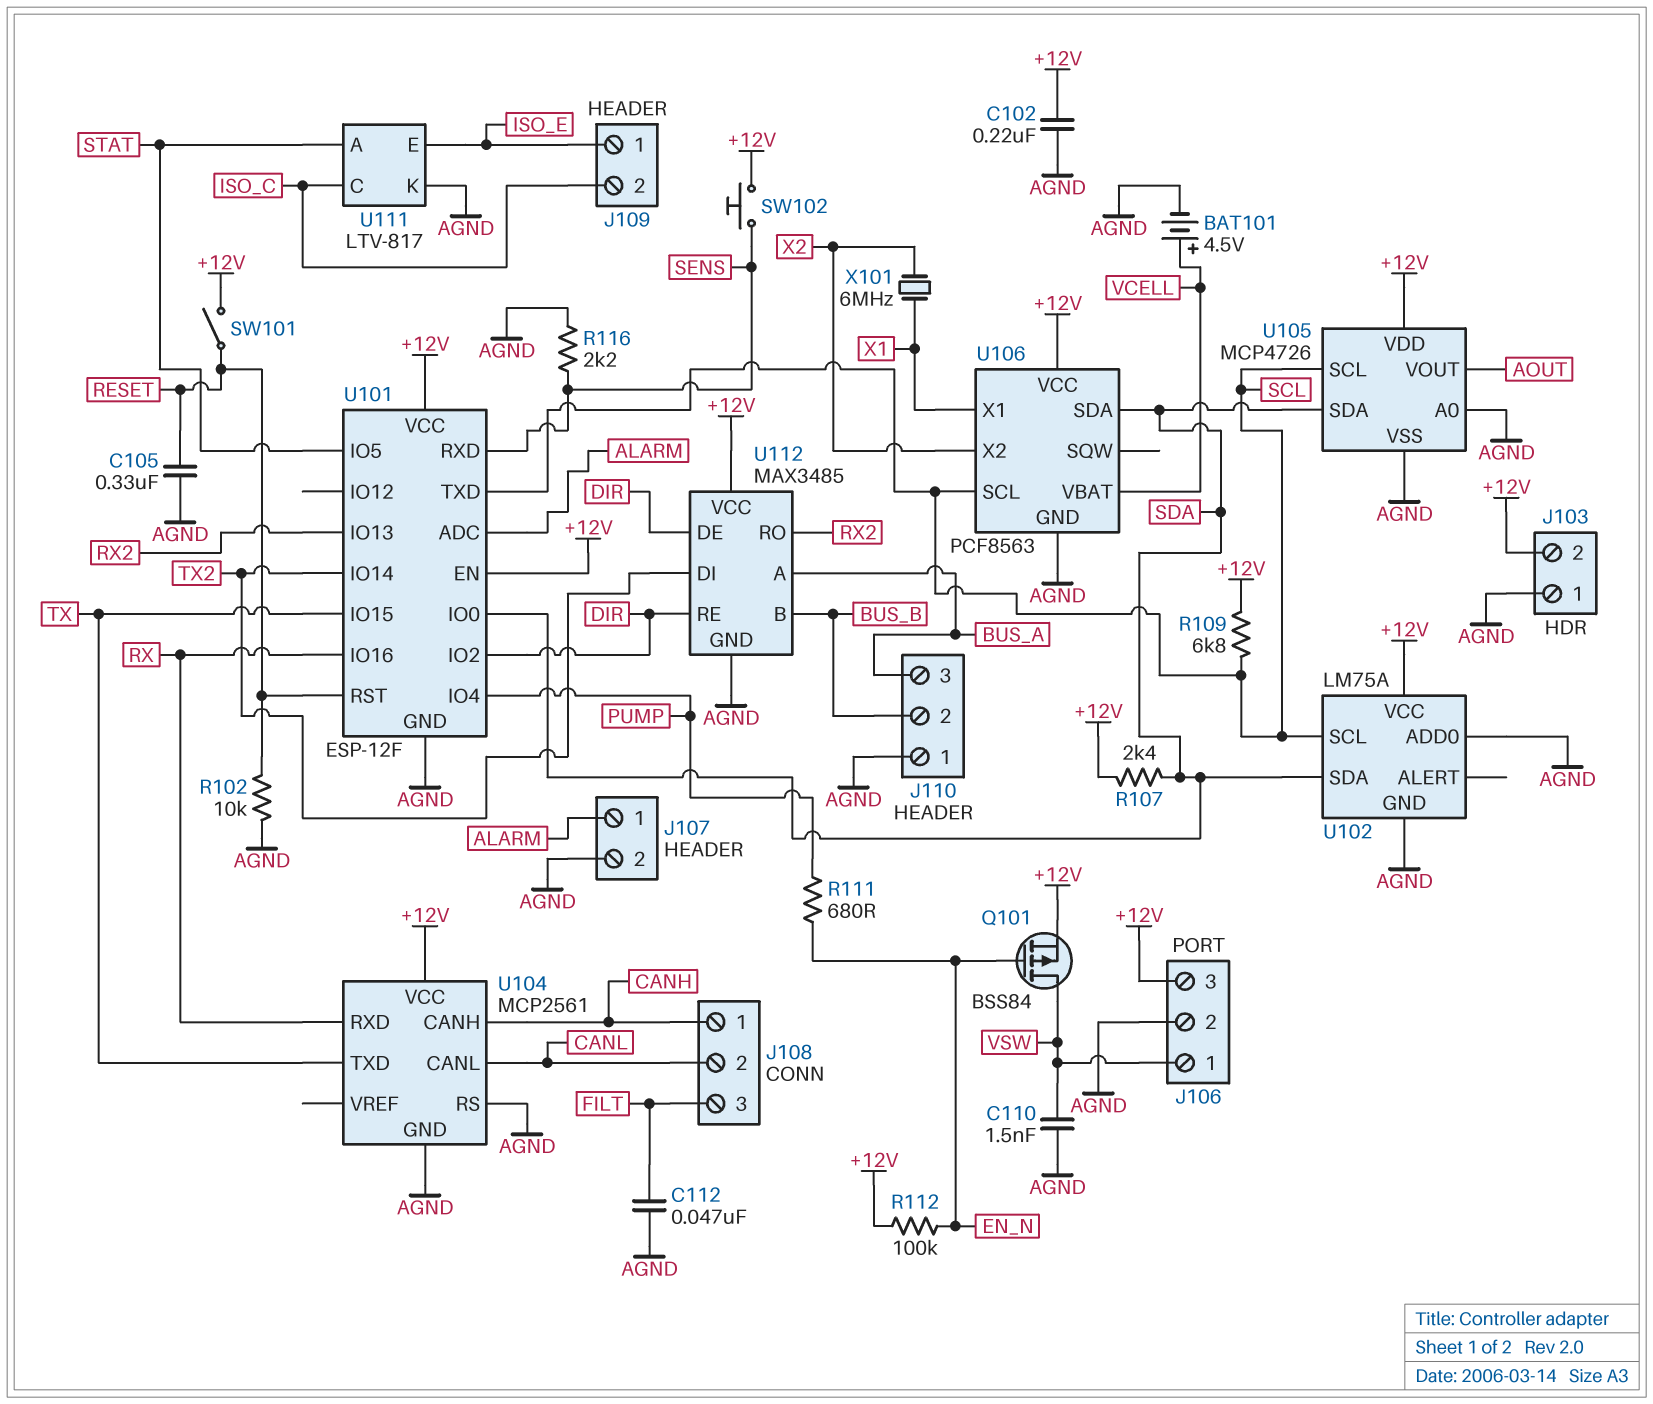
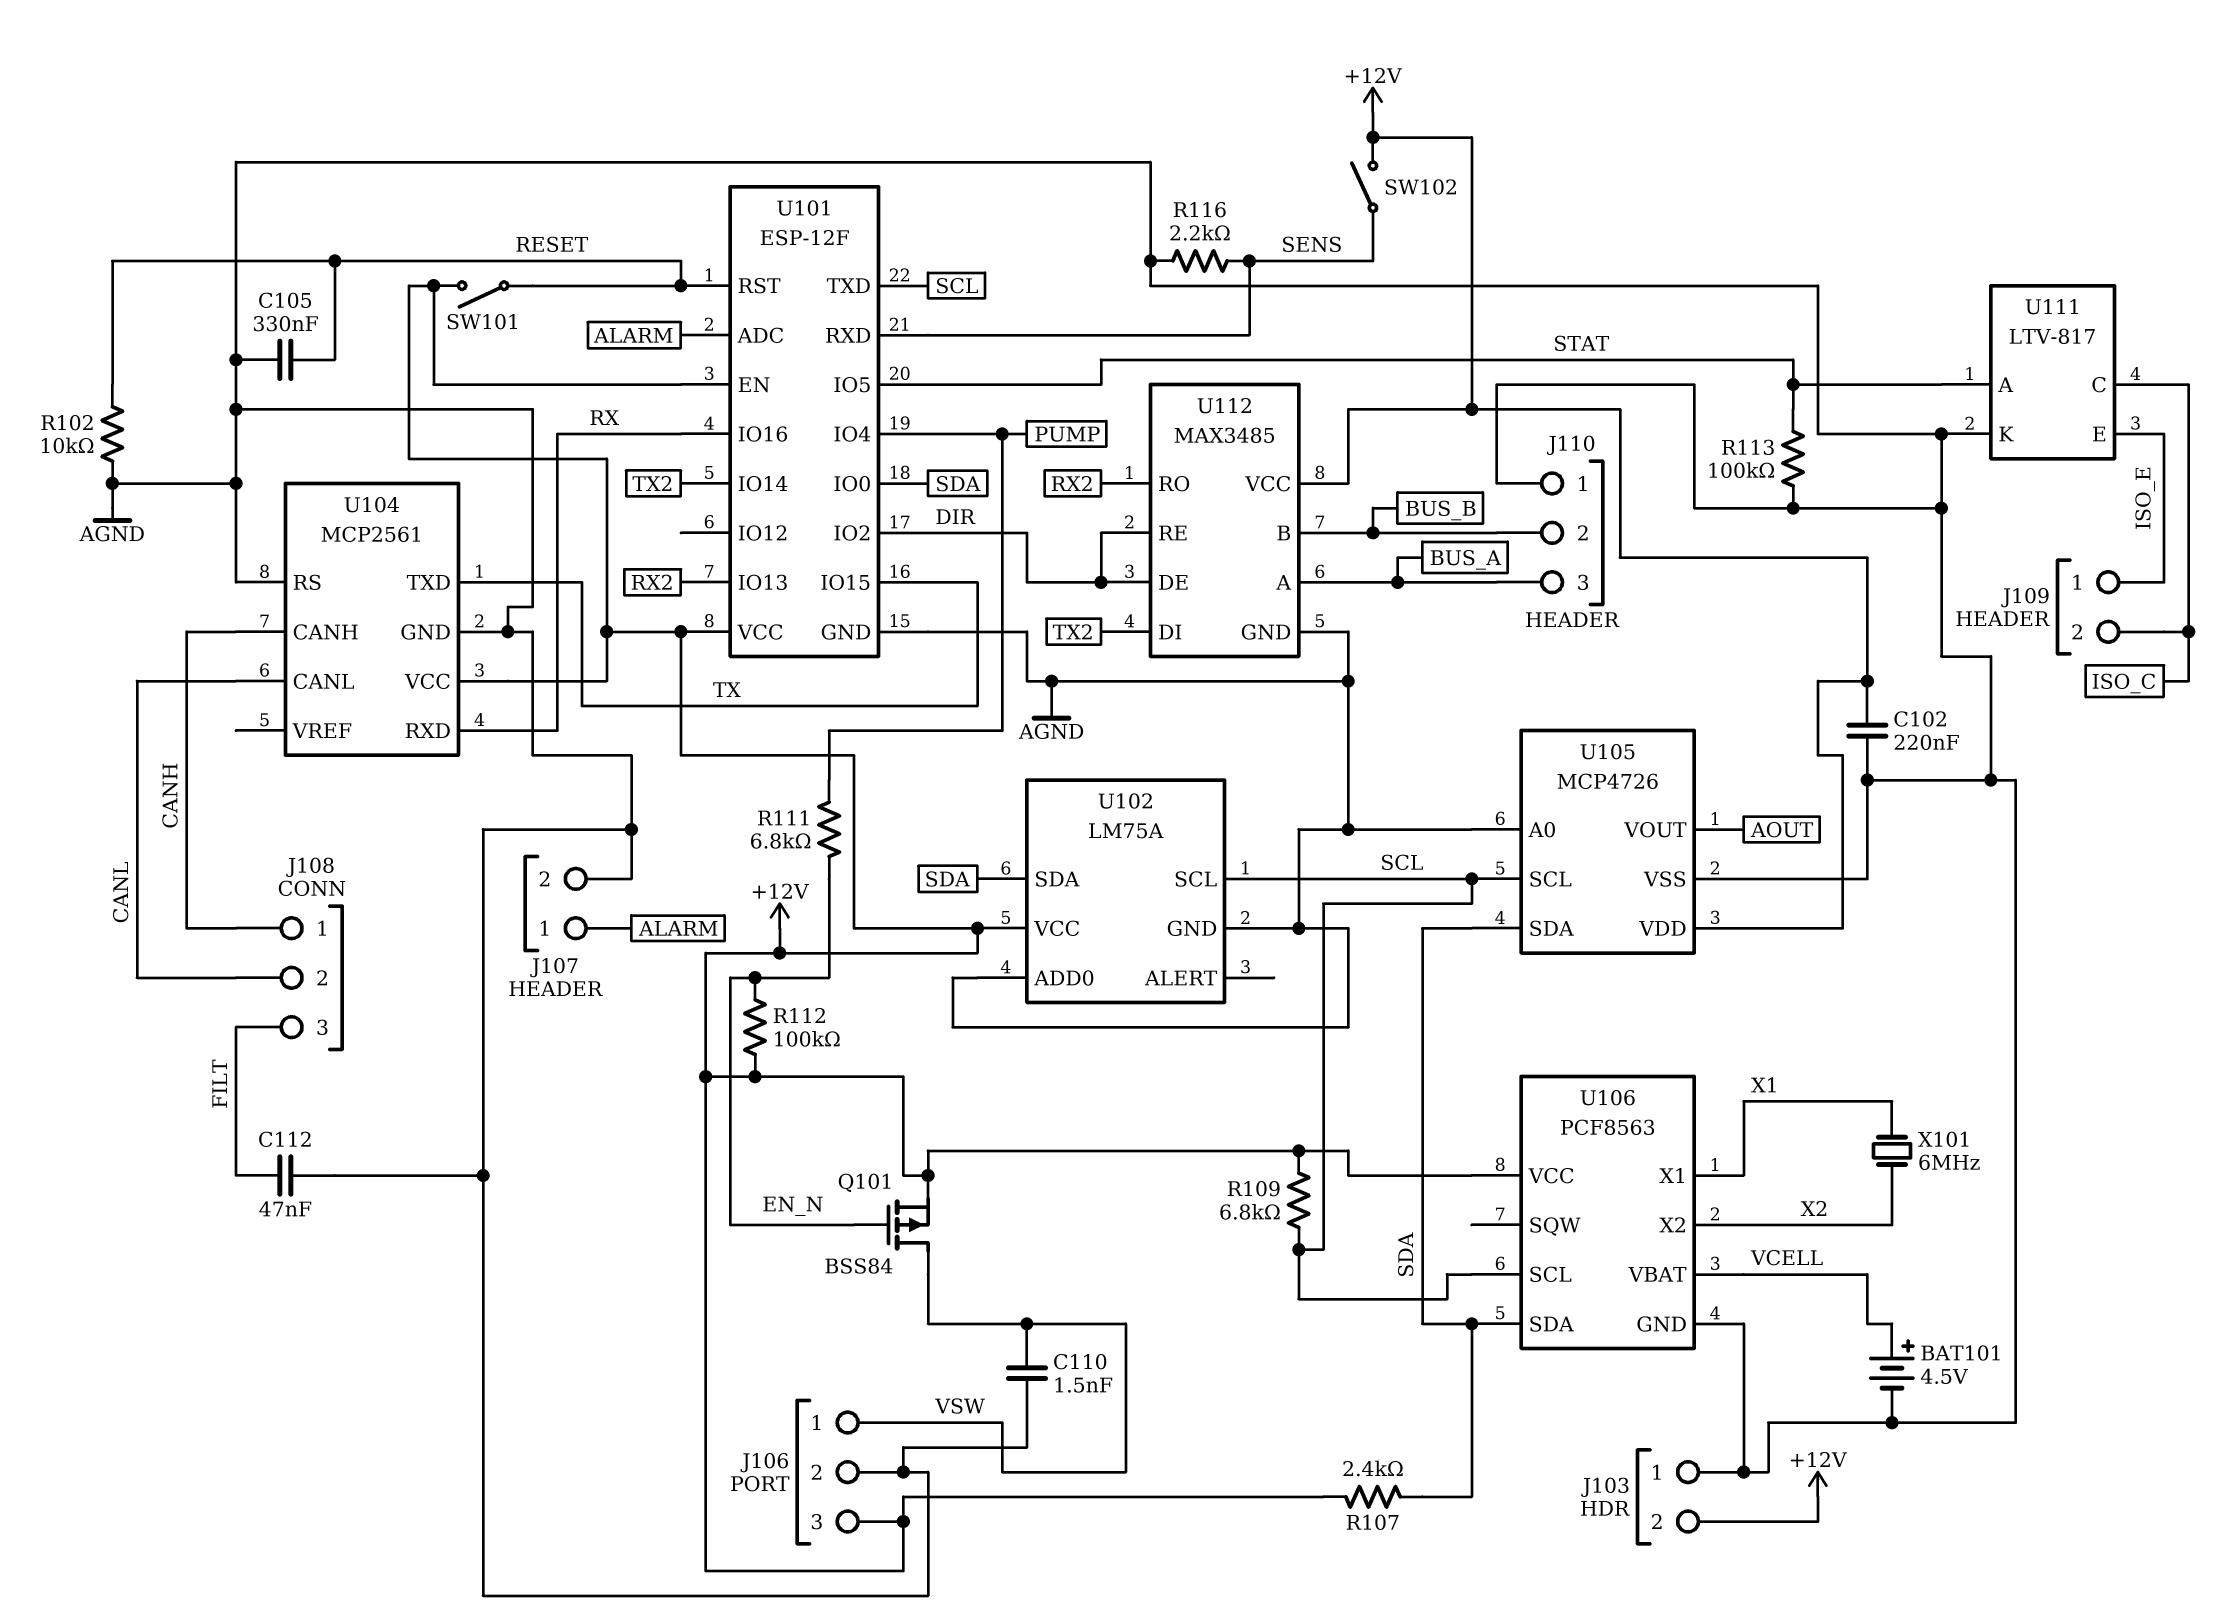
R111: 680 (EN_N, PUMP) -> 6.8k (EN_N, PUMP)
R113: none -> 100k (AGND, STAT)
SW102: button (+12V, SENS) -> switch (+12V, SENS)

